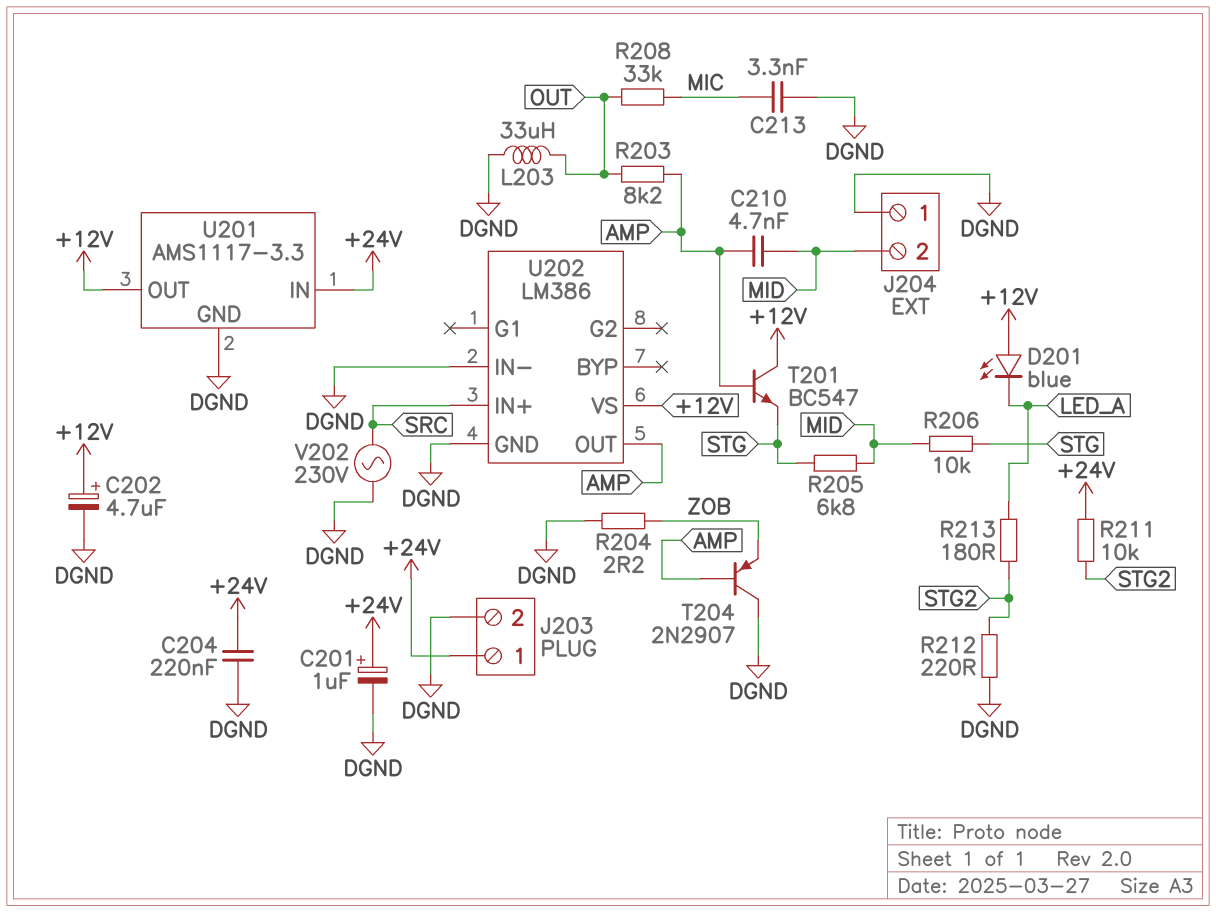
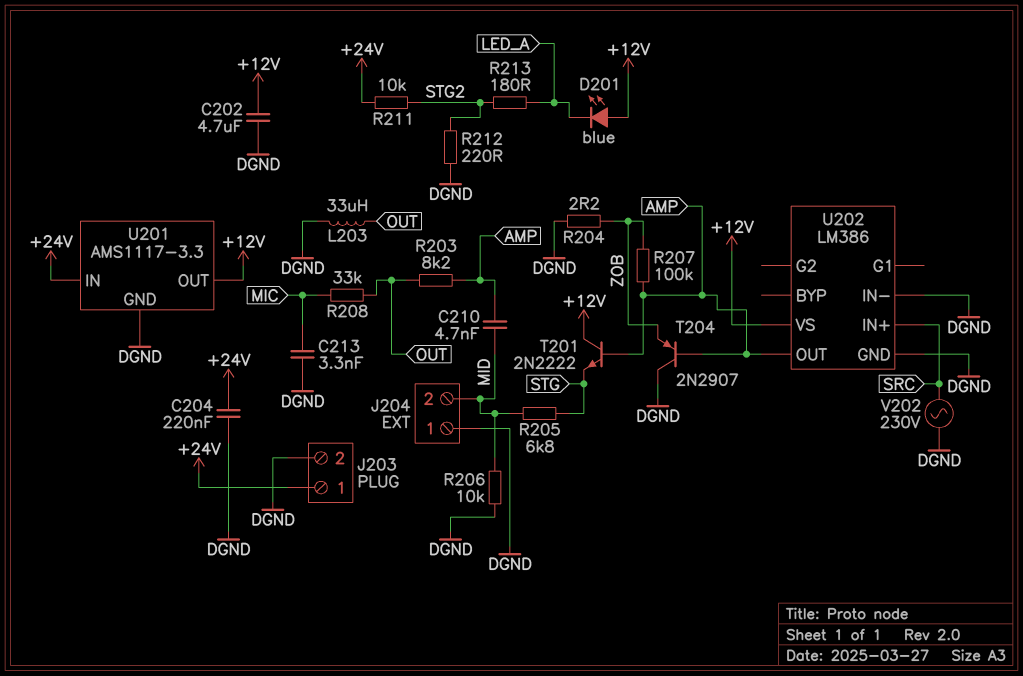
C201: 1uF (plus +24V, minus DGND) -> none
C202: 4.7uF (plus +12V, minus DGND) -> 4.7uF (+12V, DGND)
R206: 10k (MID, STG) -> 10k (DGND, MID)
R207: none -> 100k (AMP, ZOB)
T201: NPN BC547 (B AMP, C +12V, E STG) -> NPN 2N2222 (B AMP, C +12V, E STG)

